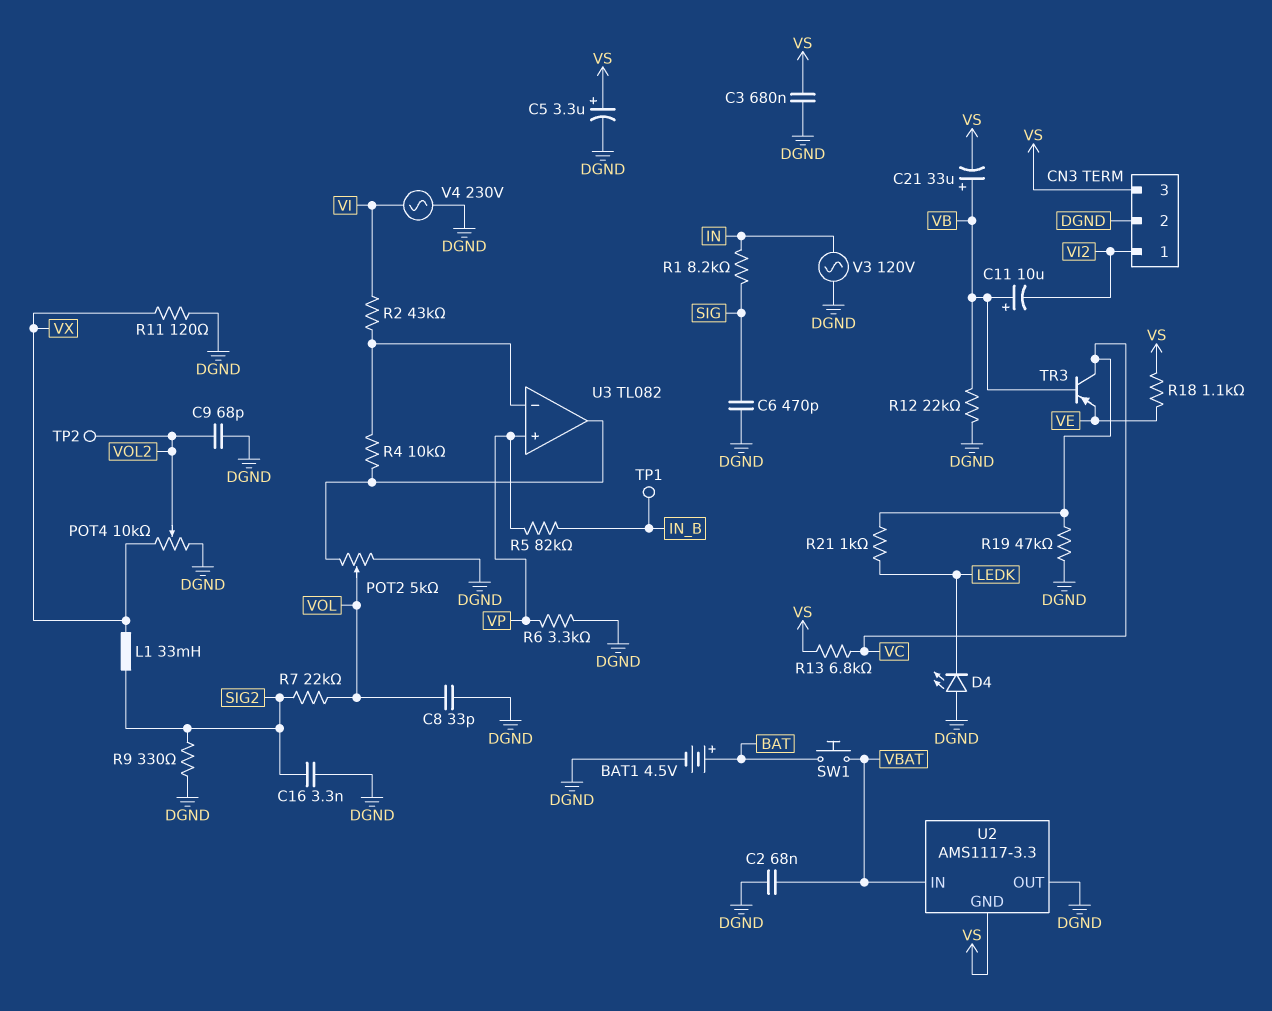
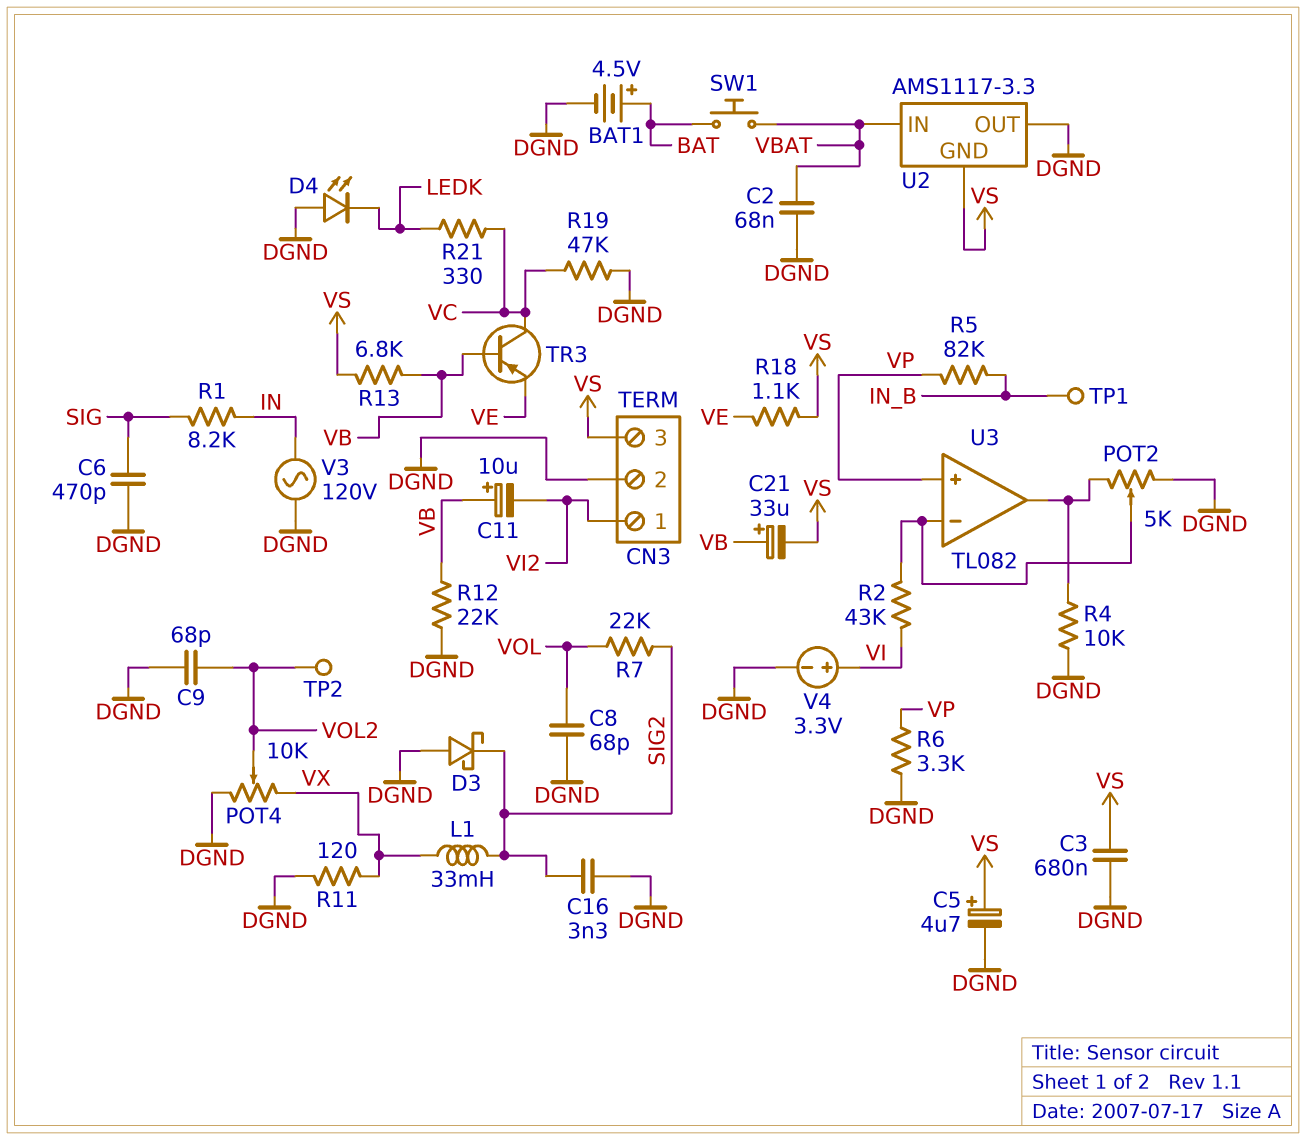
C5: 3.3uF (plus VS, minus DGND) -> 4.7uF (plus VS, minus DGND)
C8: 33pF (DGND, VOL) -> 68pF (DGND, VOL)
D3: none -> schottky (A DGND, K SIG2)
POT2: 5k (DGND, U3/out, wiper VOL) -> 5k (DGND, U3/out, wiper U3/in-)
R4: 10k (U3/in-, U3/out) -> 10k (DGND, U3/out)
R9: 330 (DGND, SIG2) -> none
R13: 6.8k (VC, VS) -> 6.8k (VB, VS)
R21: 1k (LEDK, VC) -> 330 (LEDK, VC)
V4: AC 230V (DGND, VI) -> 3.3V (plus VI, minus DGND)

